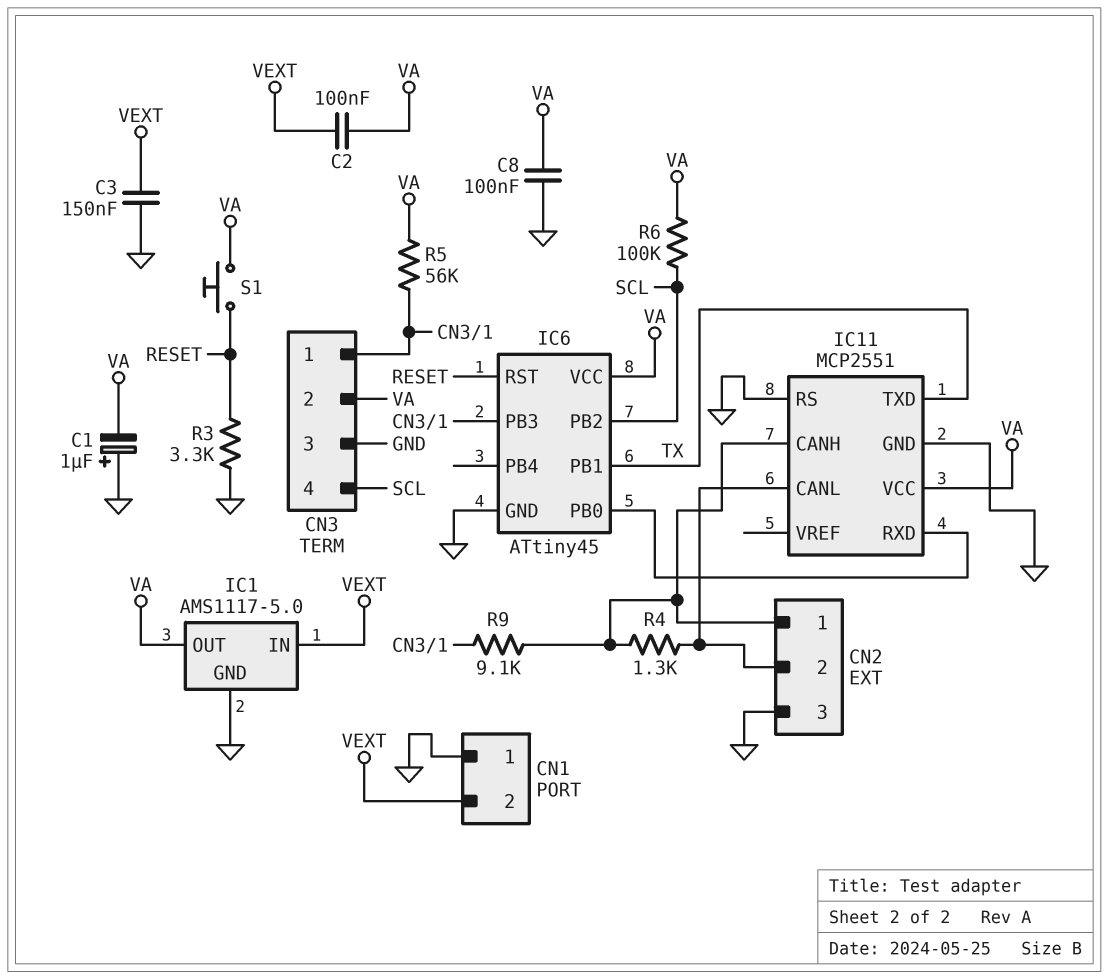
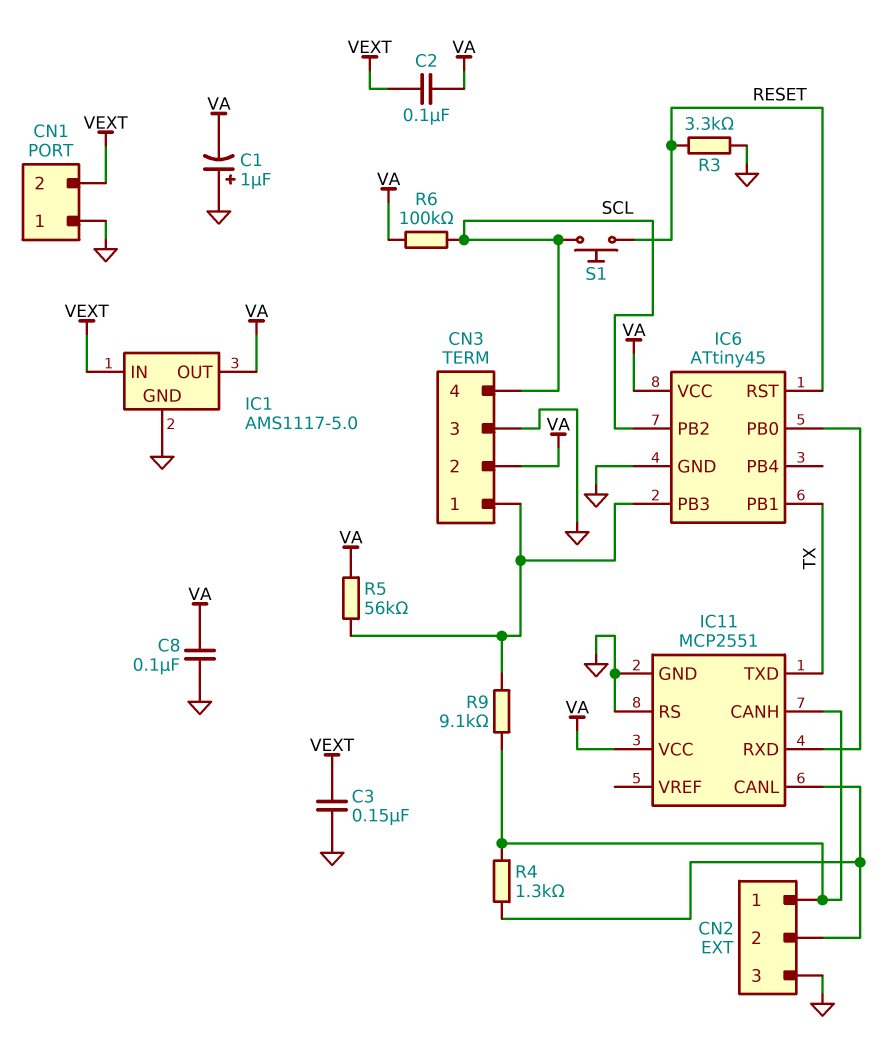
S1: button (RESET, VA) -> button (RESET, SCL)

